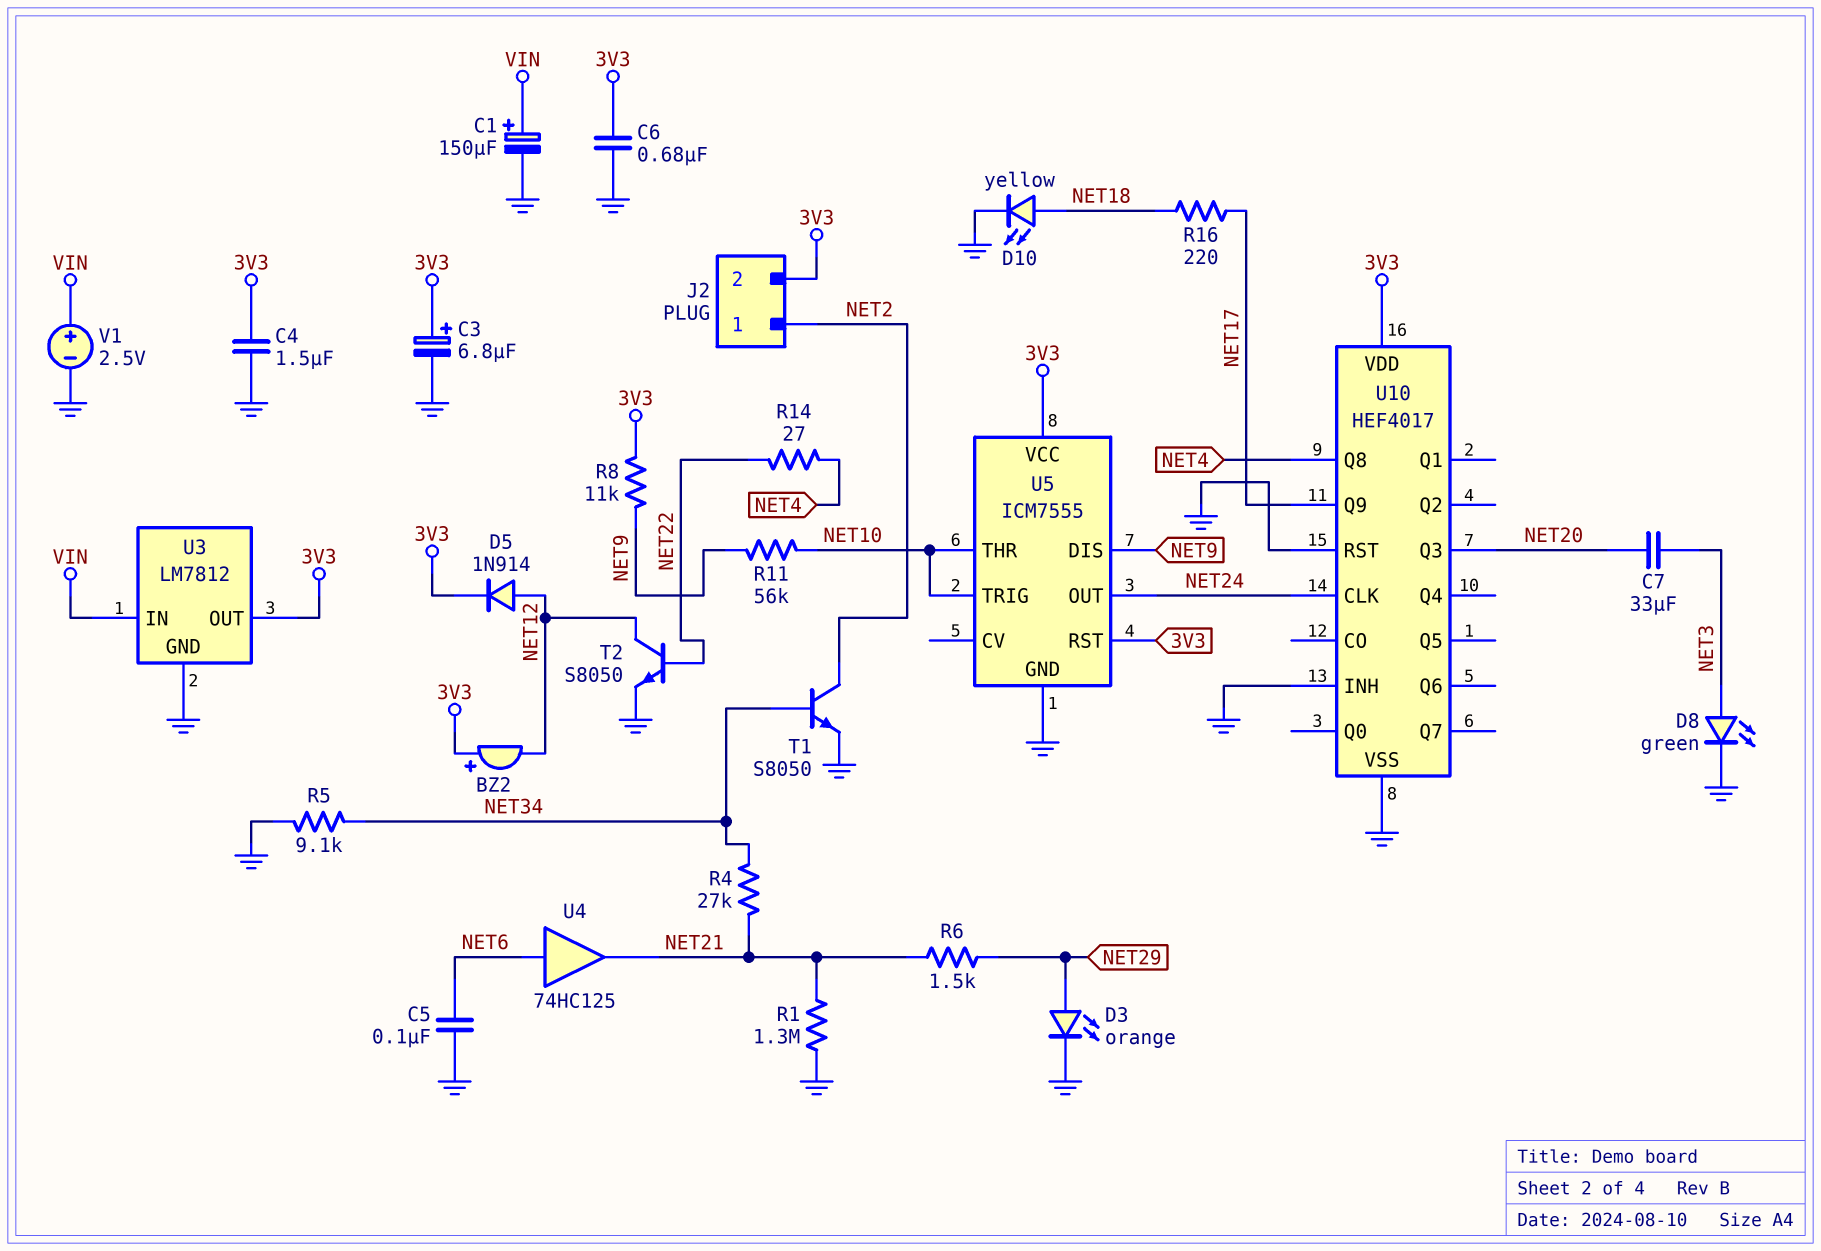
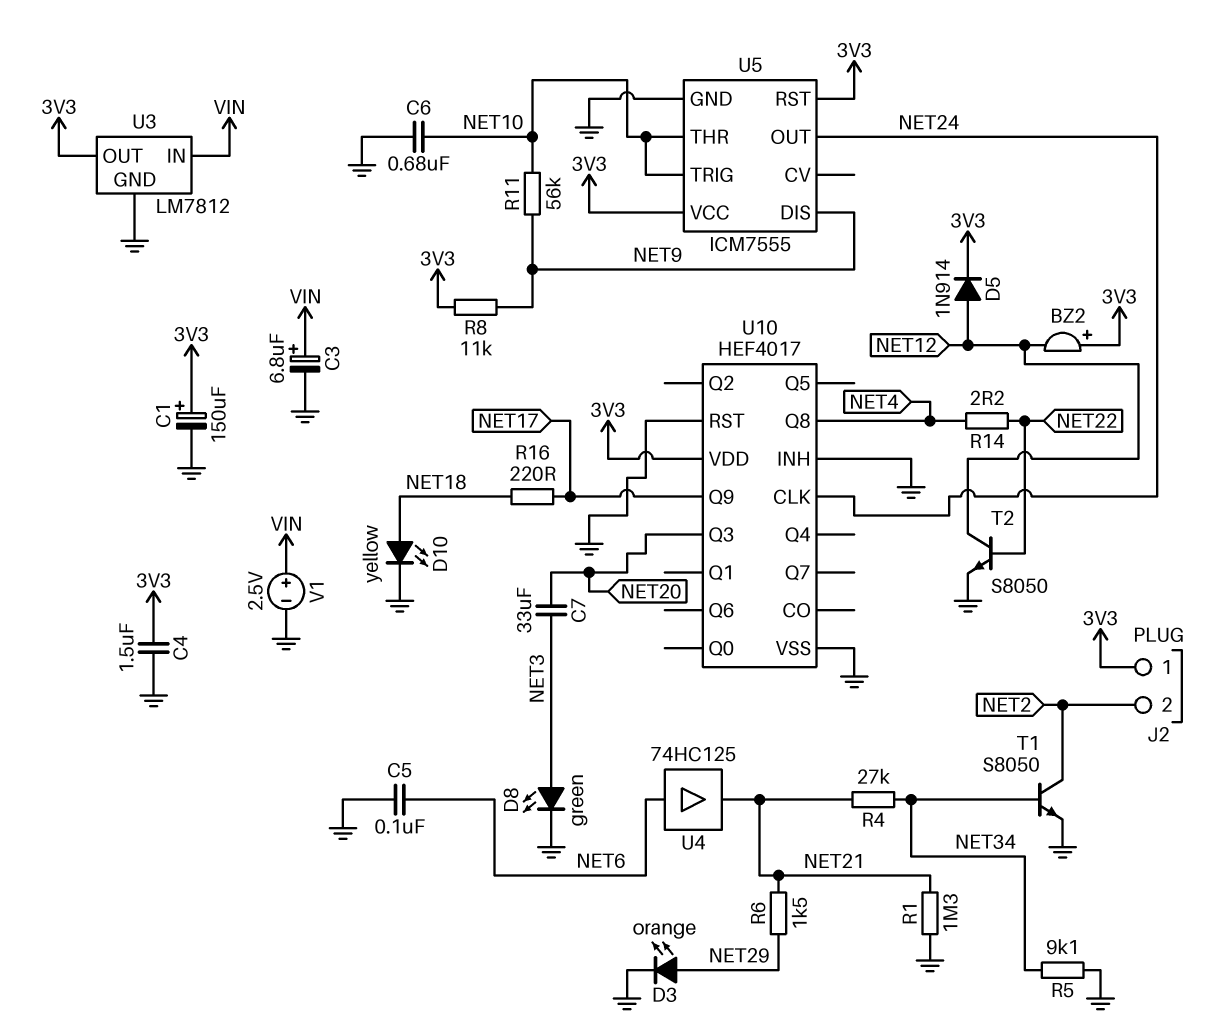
C1: 150uF (plus VIN, minus GND) -> 150uF (plus 3V3, minus GND)
C3: 6.8uF (plus 3V3, minus GND) -> 6.8uF (plus VIN, minus GND)
C6: 680nF (3V3, GND) -> 680nF (GND, NET10)
J2 pin 1: NET2 -> 3V3
J2 pin 2: 3V3 -> NET2
R14: 27 (NET4, NET22) -> 2.2 (NET4, NET22)

